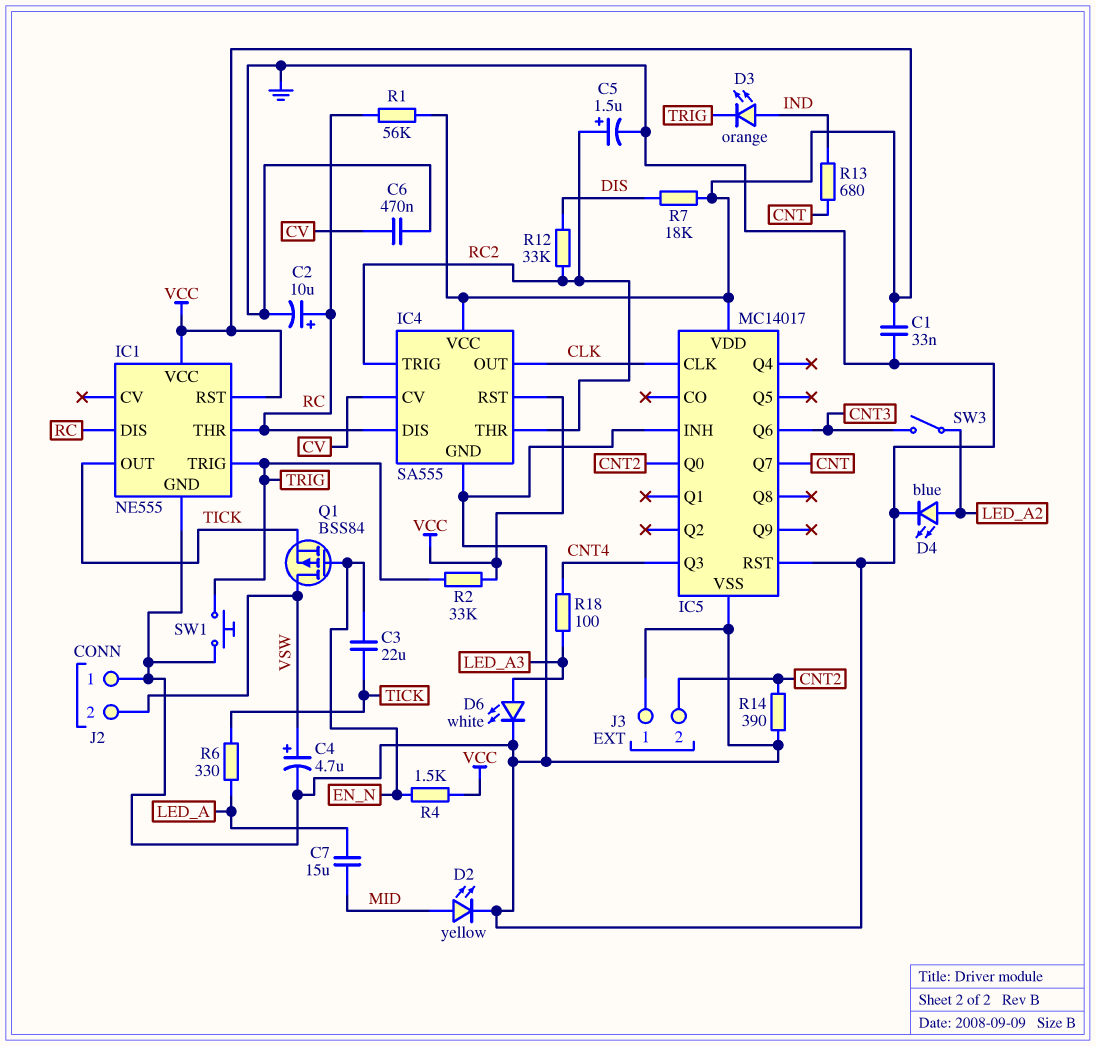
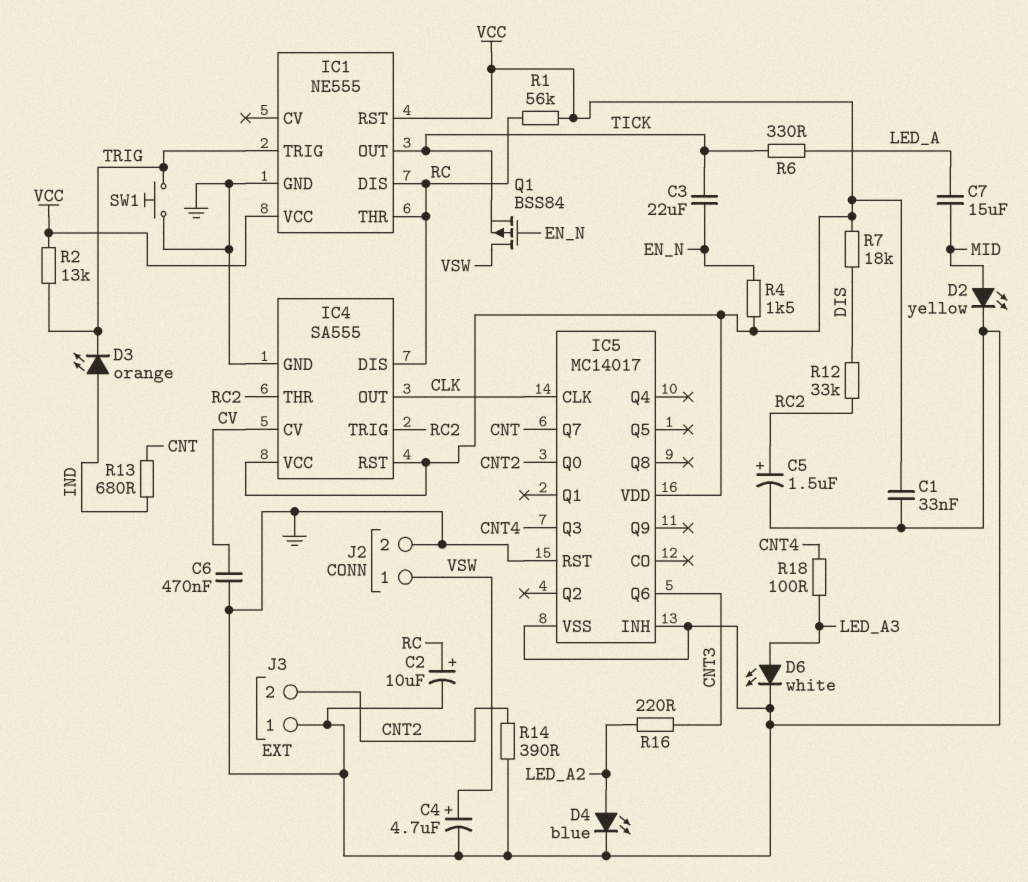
J2 pin 1: GND -> VSW
J2 pin 2: VSW -> GND
R2: 33k (TRIG, VCC) -> 13k (TRIG, VCC)
R16: none -> 220 (CNT3, LED_A2)
SW3: switch (CNT3, LED_A2) -> none

